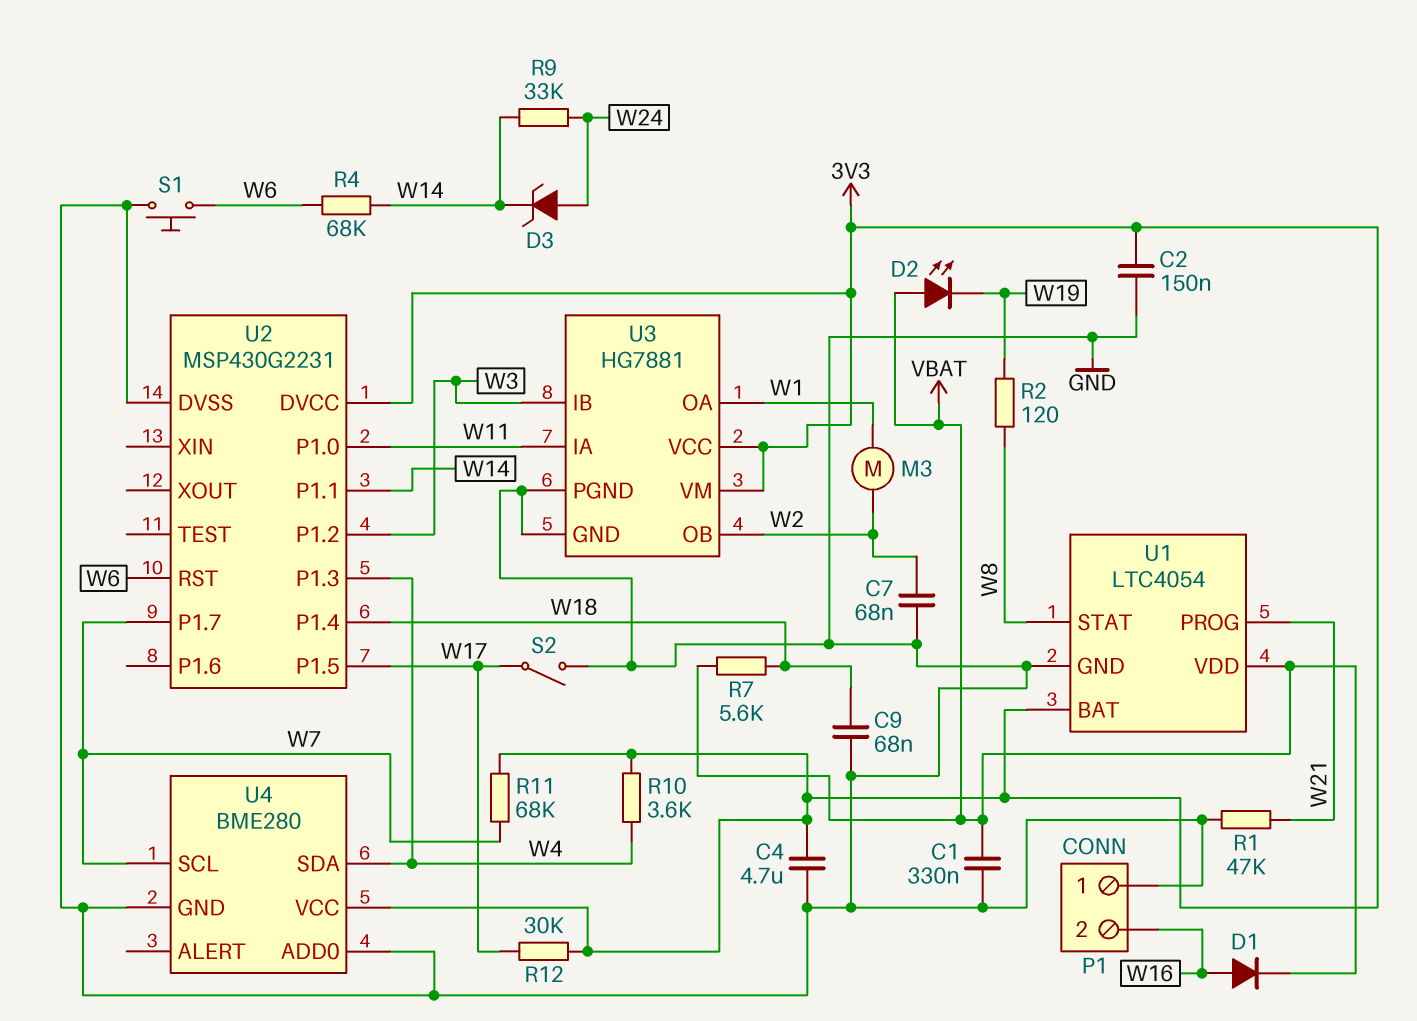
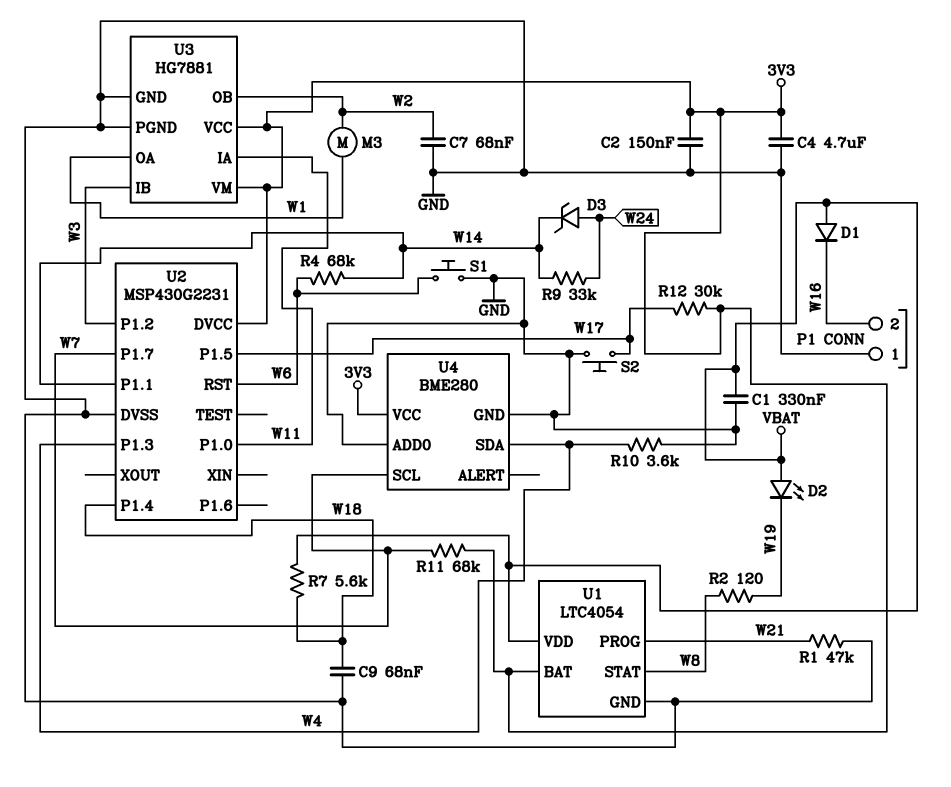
D1: diode (A W16, K VBAT) -> diode (A VBAT, K W16)
R10: 3.6k (3V3, W4) -> 3.6k (GND, W4)
S2: switch (GND, W17) -> button (GND, W17)

